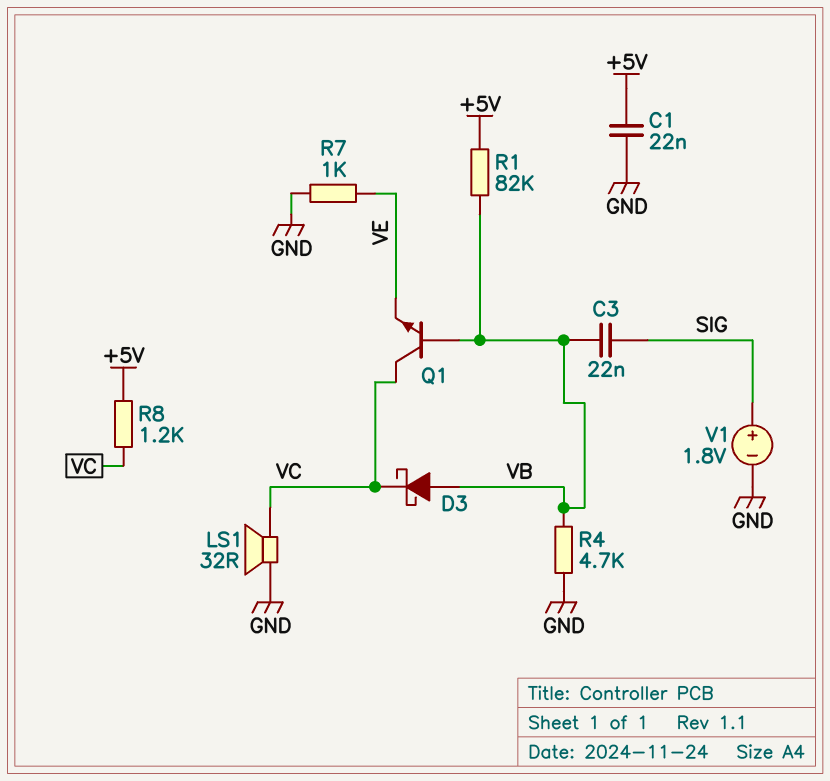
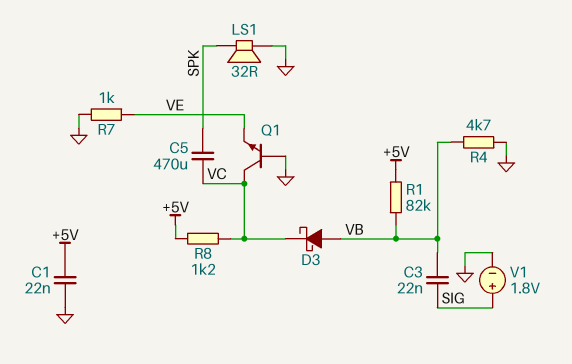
C5: none -> 470uF (SPK, VC)
LS1: speaker 32R (GND, VC) -> speaker 32R (GND, SPK)
Q1: NPN (B VB, C VC, E VE) -> NPN (B GND, C VC, E VE)

